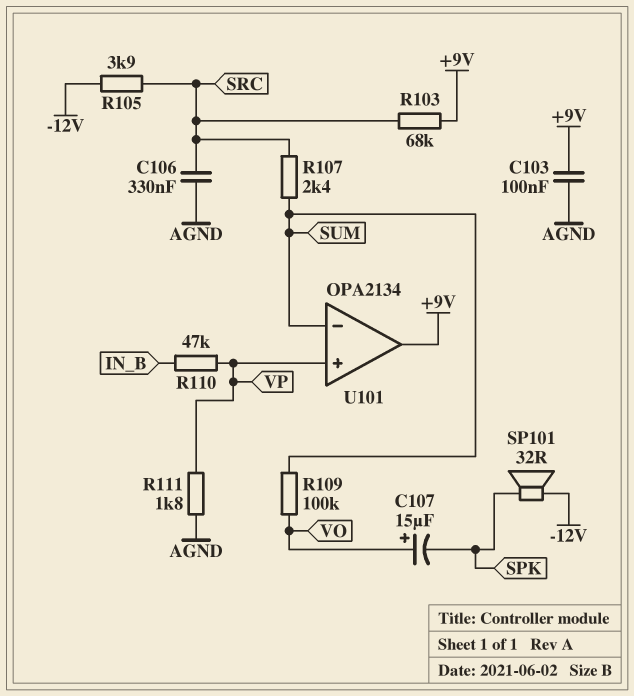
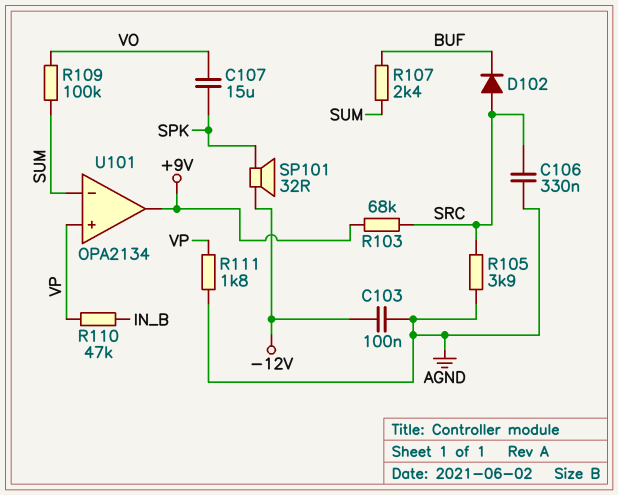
C103: 100nF (+9V, AGND) -> 100nF (-12V, AGND)
C107: 15uF (plus VO, minus SPK) -> 15uF (SPK, VO)
D102: none -> diode (A SRC, K BUF)
R105: 3.9k (-12V, SRC) -> 3.9k (AGND, SRC)
R107: 2.4k (SRC, SUM) -> 2.4k (BUF, SUM)

